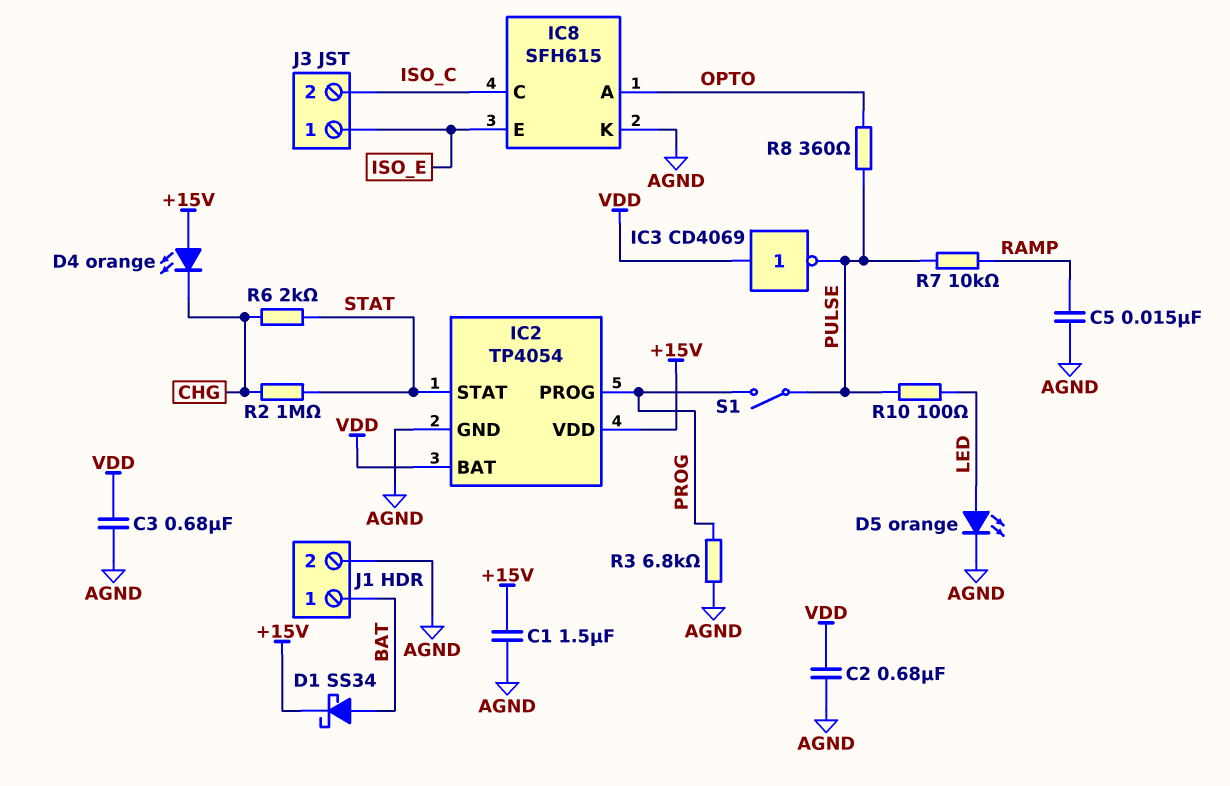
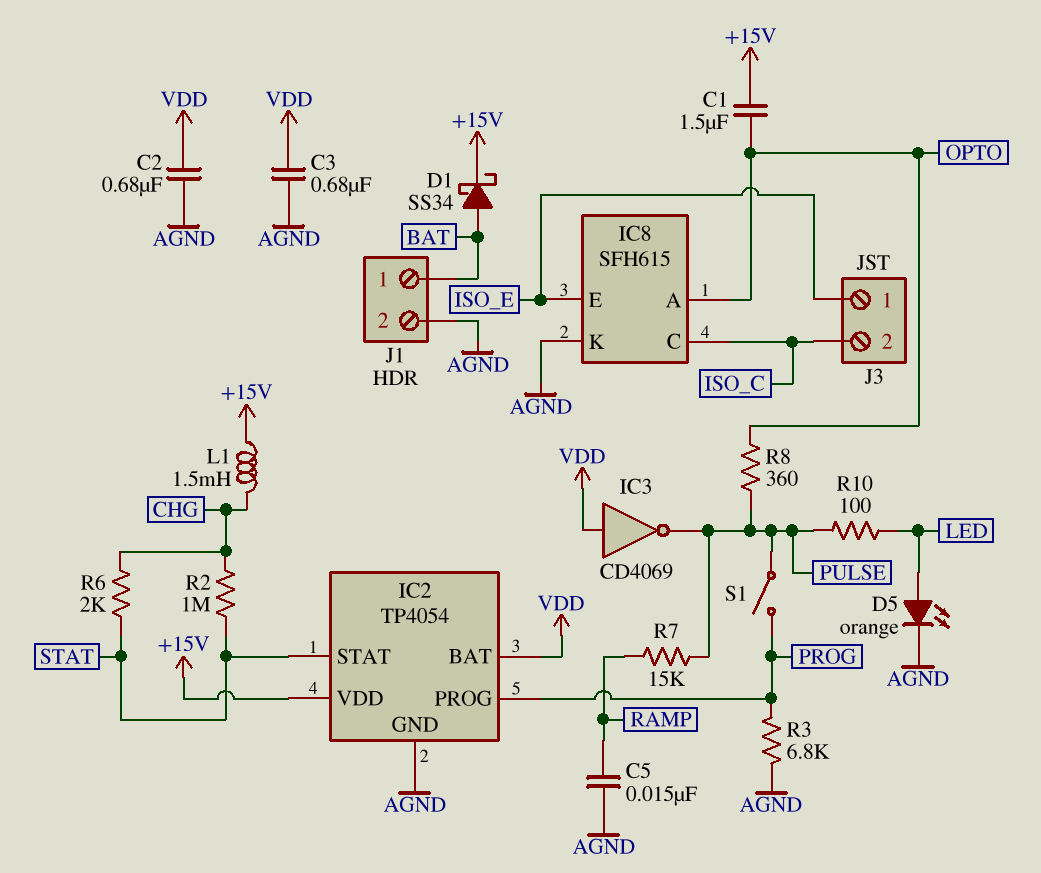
C1: 1.5uF (+15V, AGND) -> 1.5uF (+15V, OPTO)
D4: LED orange (A +15V, K CHG) -> none
L1: none -> 1.5mH (+15V, CHG)
R7: 10k (PULSE, RAMP) -> 15k (PULSE, RAMP)

